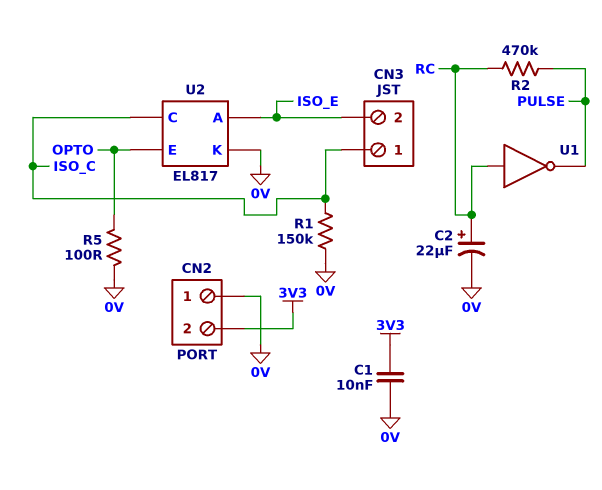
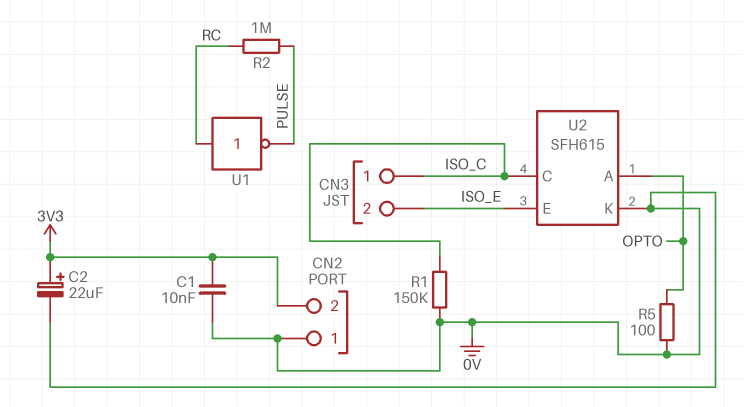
C2: 22uF (plus RC, minus 0V) -> 22uF (plus 3V3, minus 0V)
R2: 470k (PULSE, RC) -> 1M (PULSE, RC)
U2: EL817 -> SFH615
U2 pin A: ISO_E -> OPTO
U2 pin E: OPTO -> ISO_E

